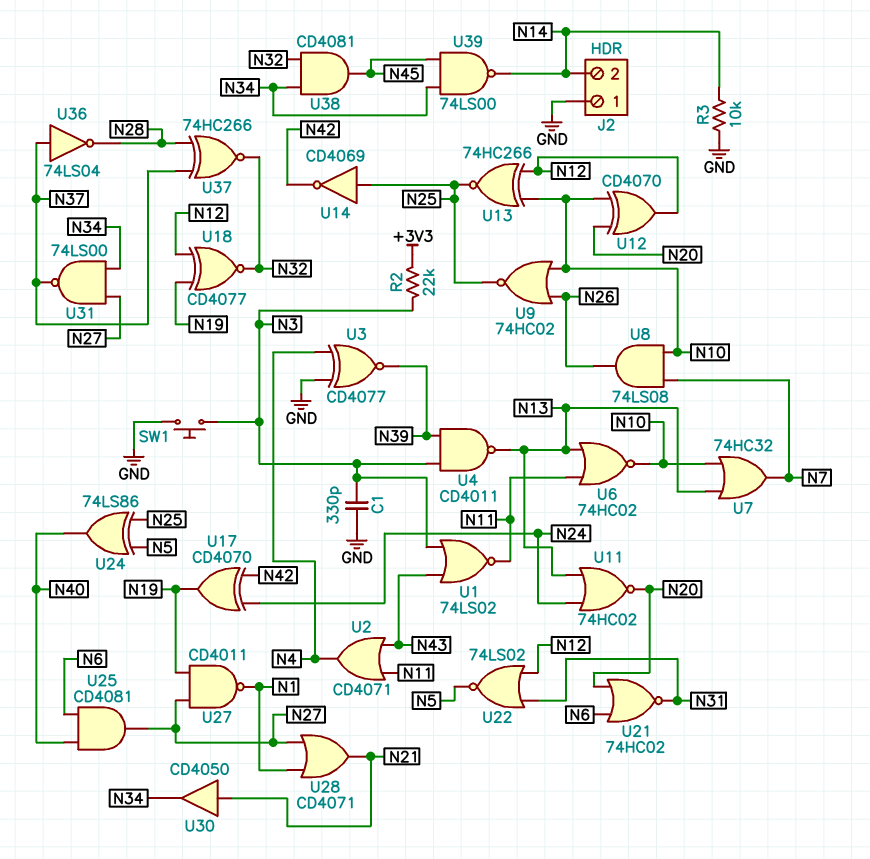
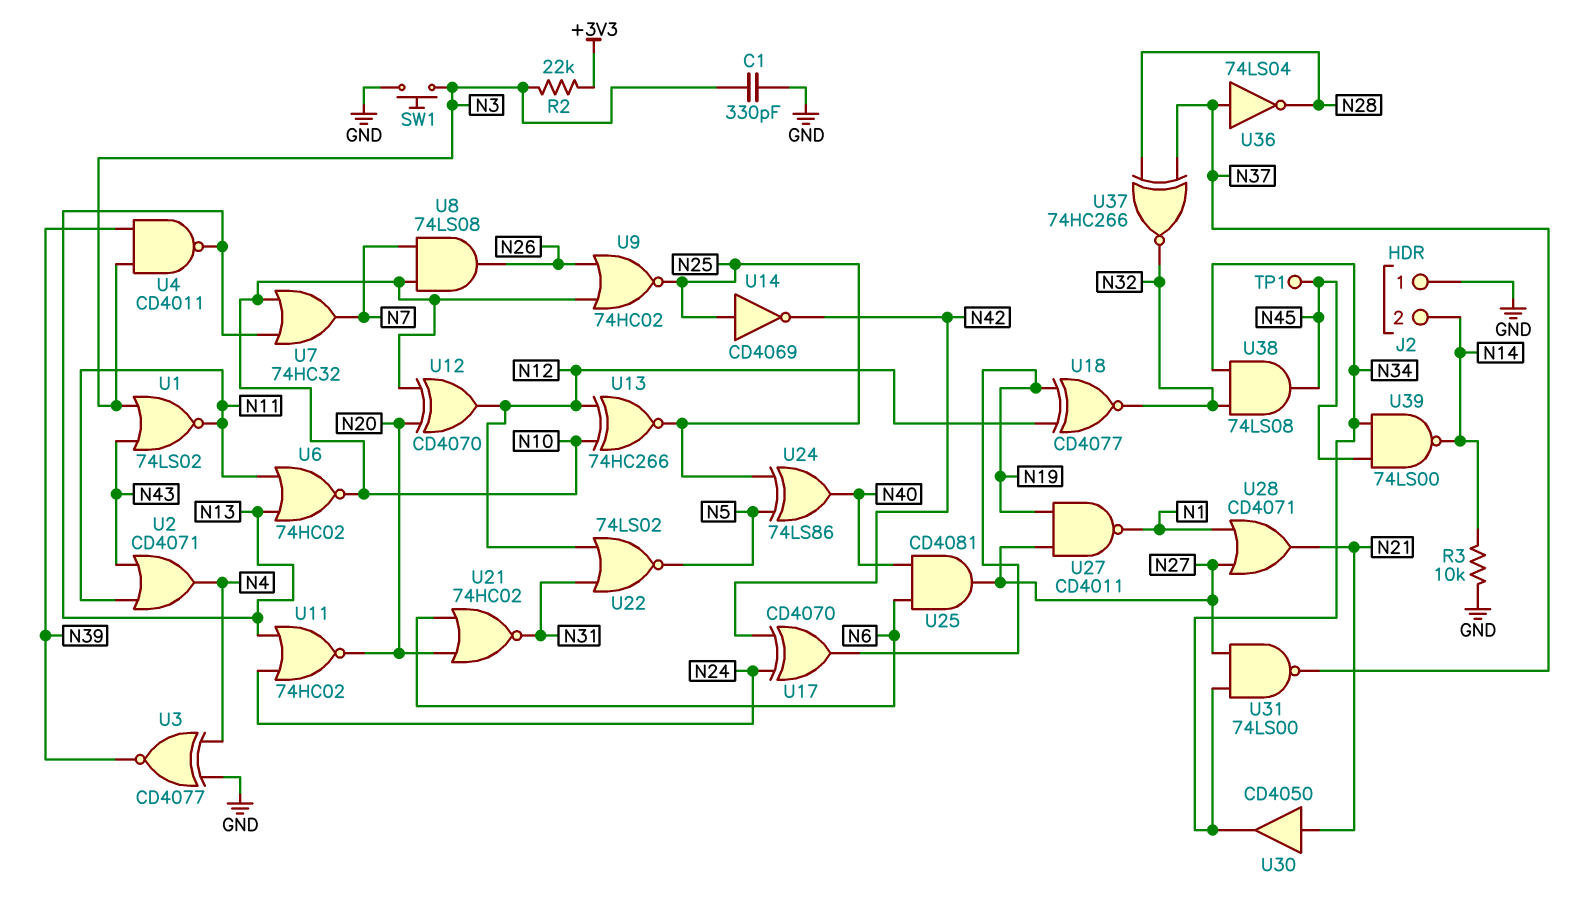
TP1: none -> test point (N45)
U38: AND CD4081 (in N32, in N34, out N45) -> AND 74LS08 (in N32, in N34, out N45)

